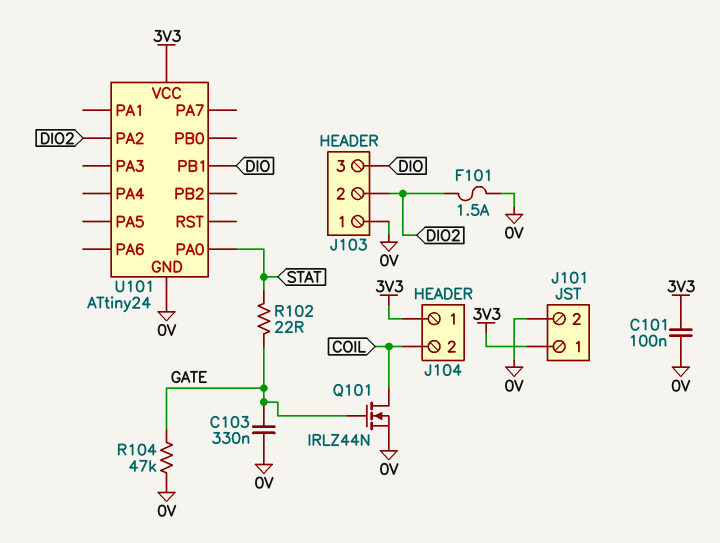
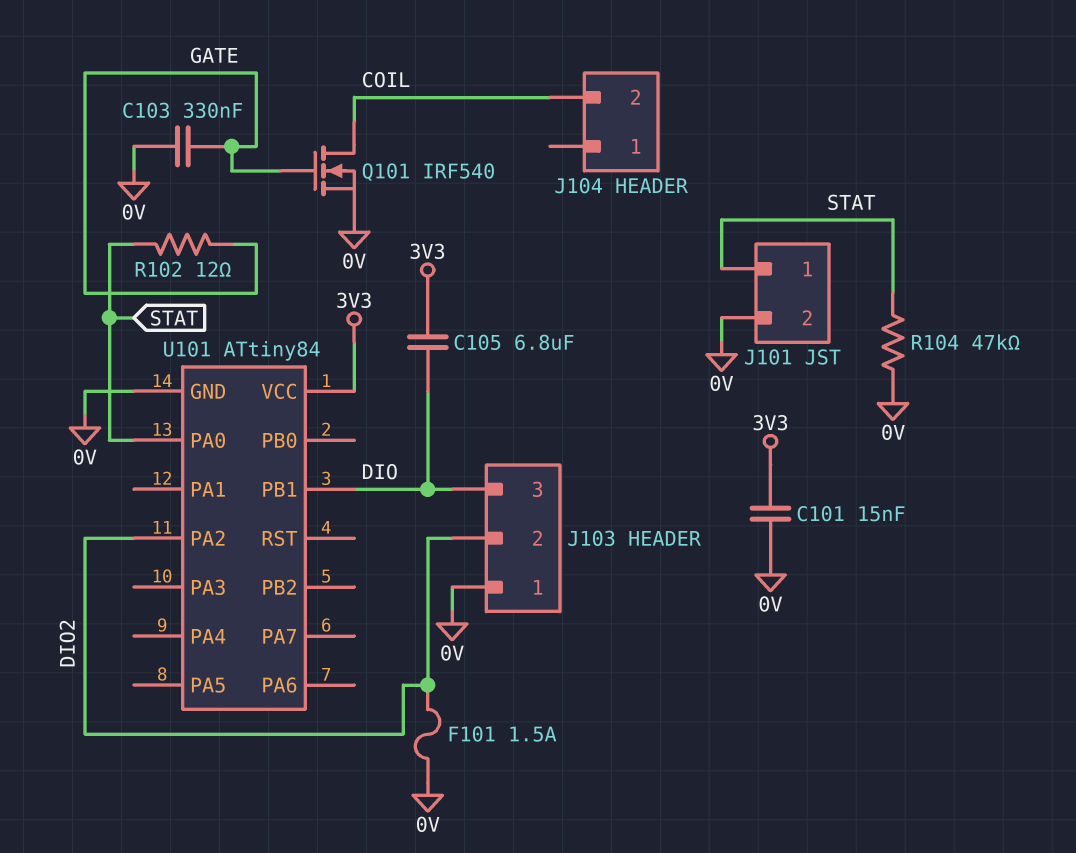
C101: 100nF (0V, 3V3) -> 15nF (0V, 3V3)
C105: none -> 6.8uF (3V3, DIO)
J101 pin 1: 3V3 -> STAT
J104 pin 1: 3V3 -> none
Q101: NMOS IRLZ44N (G GATE, D COIL, S 0V) -> NMOS IRF540 (G GATE, D COIL, S 0V)
R102: 22 (GATE, STAT) -> 12 (GATE, STAT)
R104: 47k (0V, GATE) -> 47k (0V, STAT)
U101: ATtiny24 -> ATtiny84

